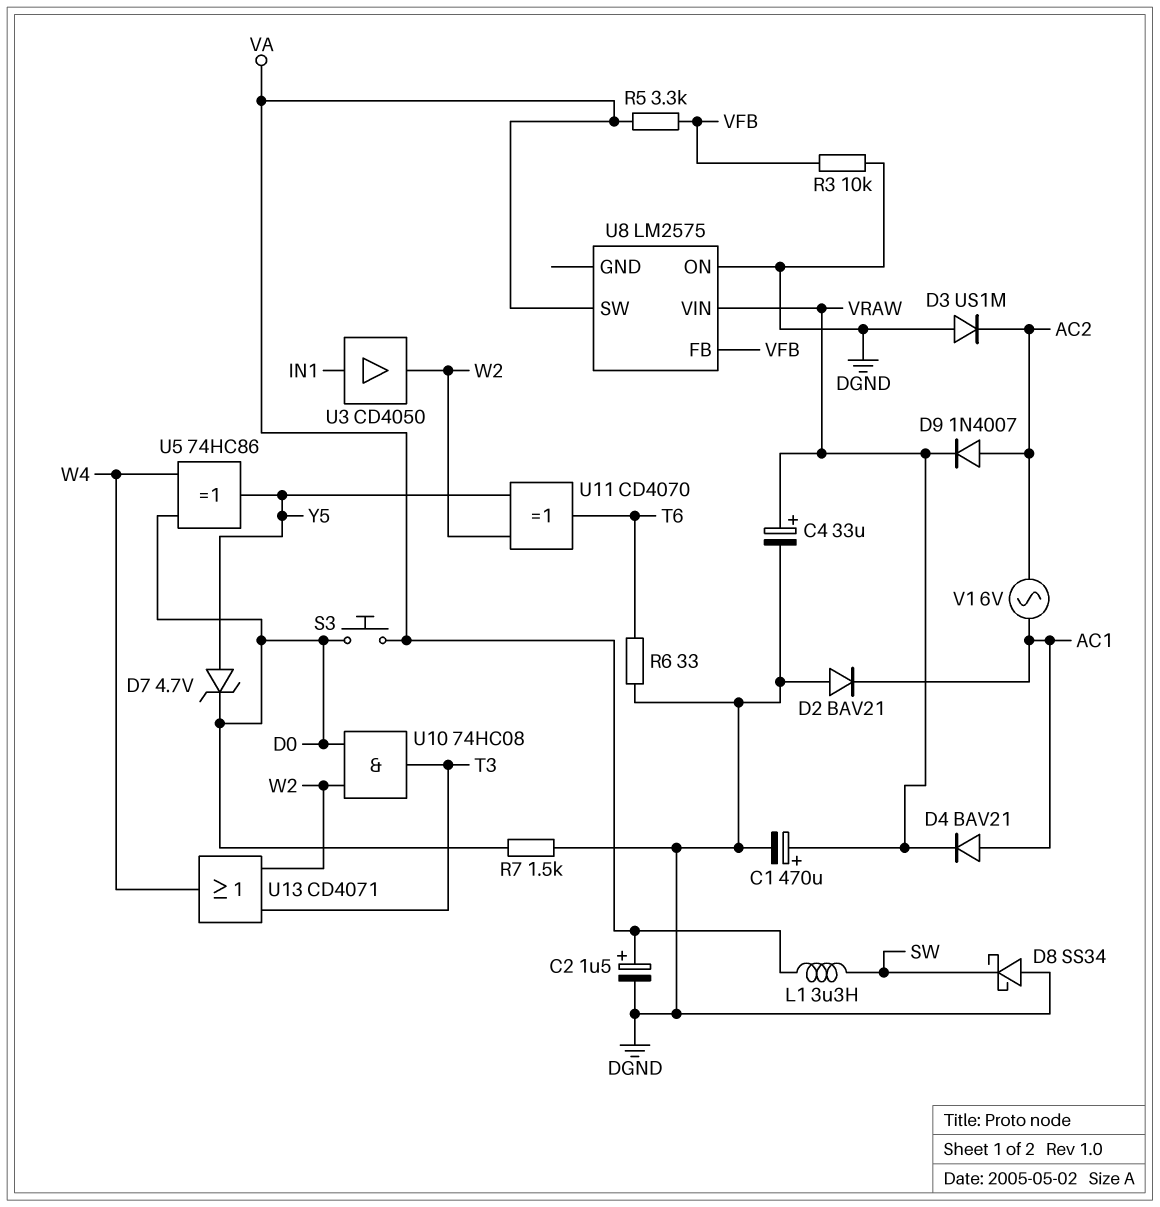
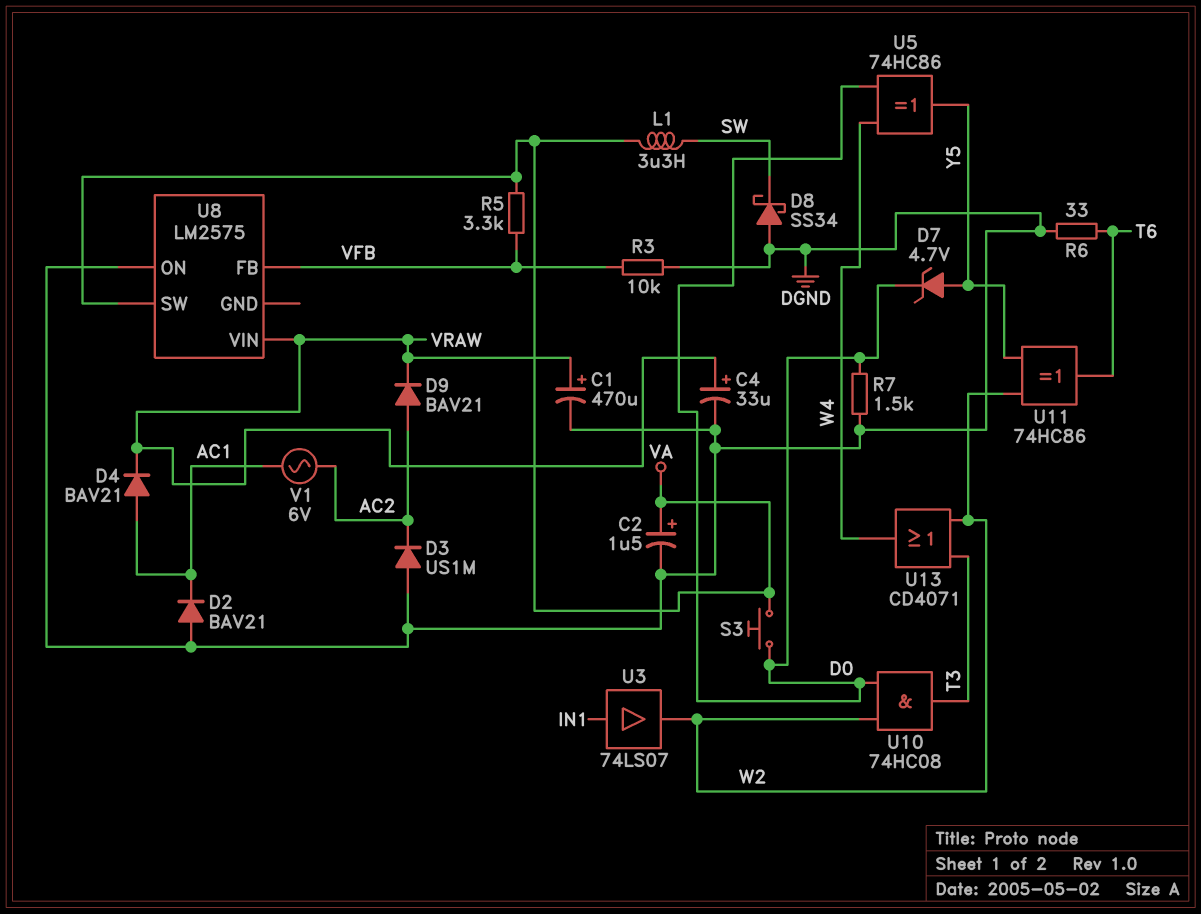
D9: diode 1N4007 (A AC2, K VRAW) -> diode BAV21 (A AC2, K VRAW)
U3: buffer CD4050 (in IN1, out W2) -> buffer 74LS07 (in IN1, out W2)
U11: XOR CD4070 (in W2, in Y5, out T6) -> XOR 74HC86 (in W2, in Y5, out T6)

